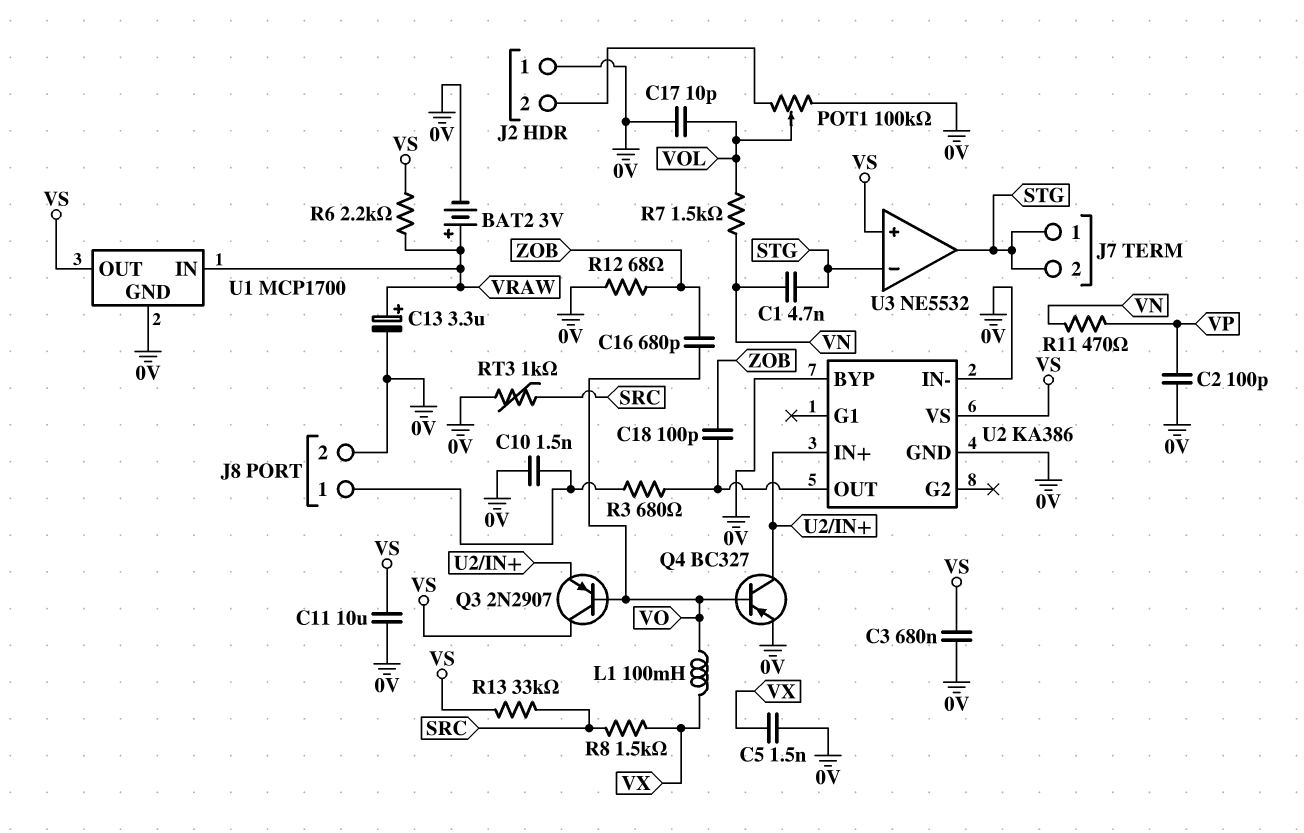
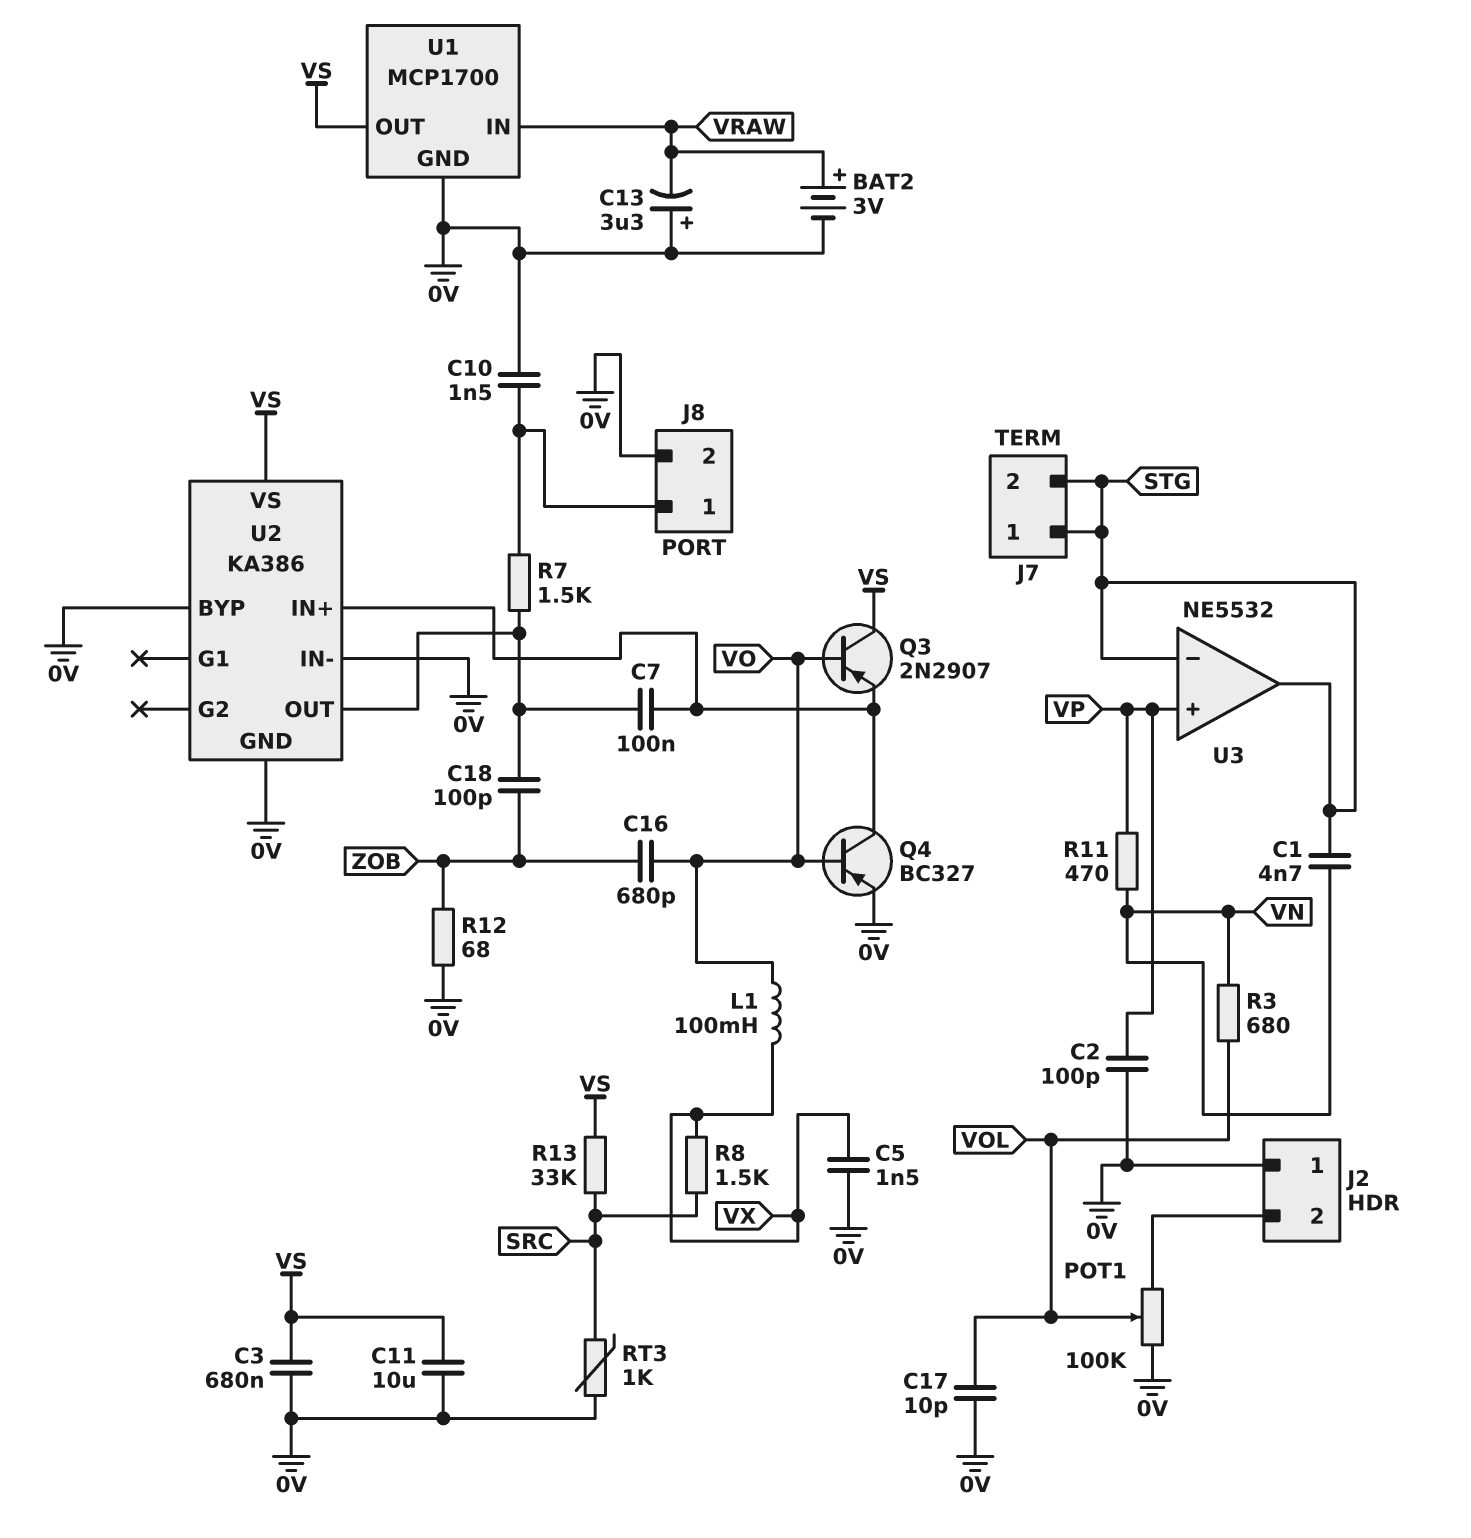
C7: none -> 100nF (U2/IN+, U2/OUT)
C13: 3.3uF (plus VRAW, minus 0V) -> 3.3uF (plus 0V, minus VRAW)
R3: 680 (J8/1, U2/OUT) -> 680 (VN, VOL)
R6: 2.2k (VRAW, VS) -> none
R7: 1.5k (VN, VOL) -> 1.5k (J8/1, U2/OUT)
U3 pin in+: VS -> VP

